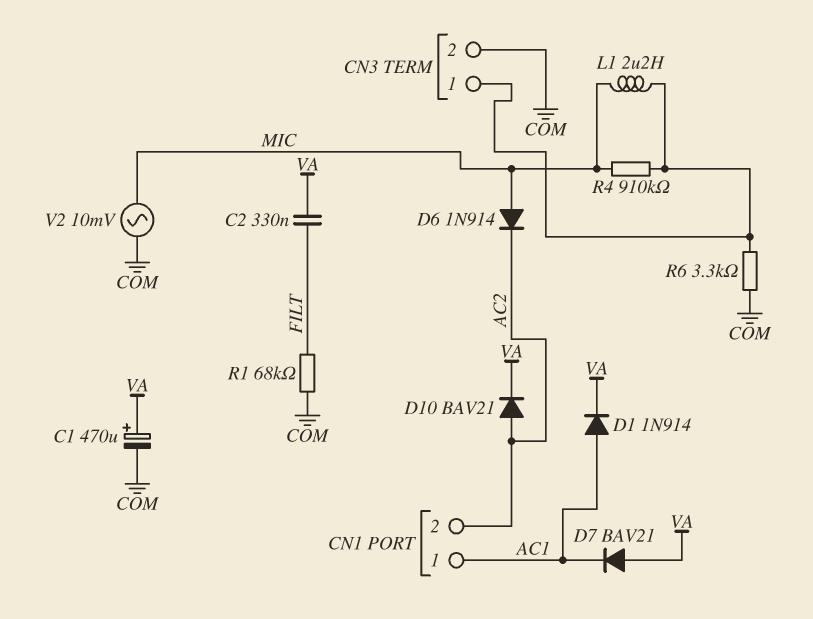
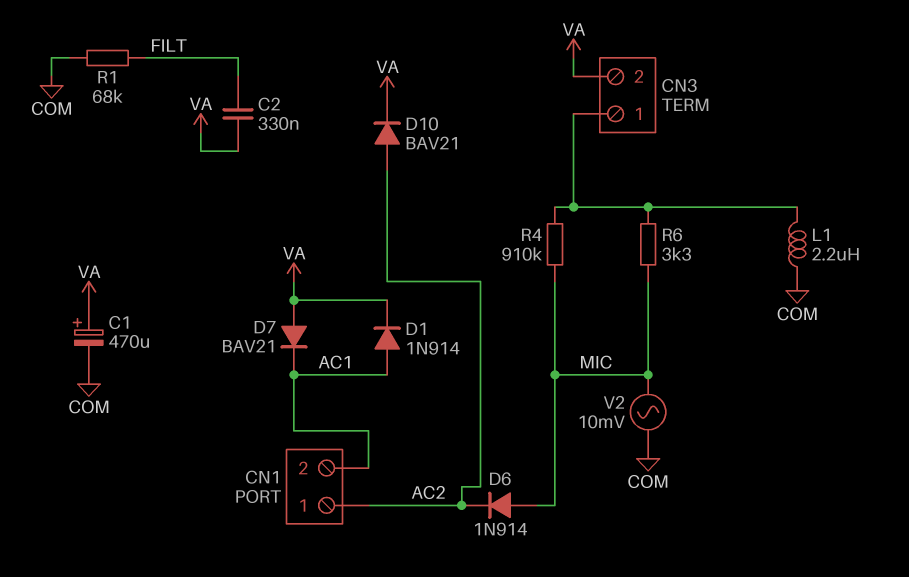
CN1 pin 1: AC1 -> AC2
CN1 pin 2: AC2 -> AC1
CN3 pin 2: COM -> VA
L1: 2.2uH (CN3/1, MIC) -> 2.2uH (CN3/1, COM)
R6: 3.3k (CN3/1, COM) -> 3.3k (CN3/1, MIC)

